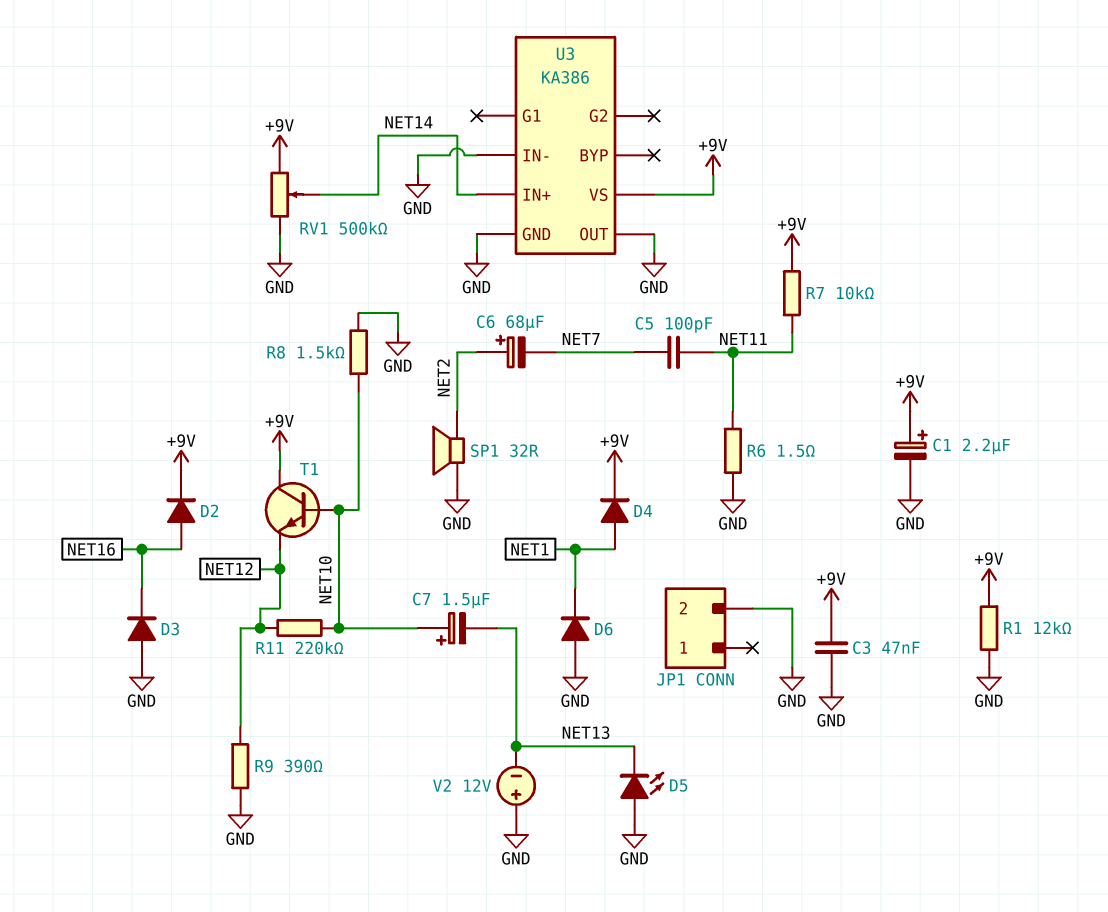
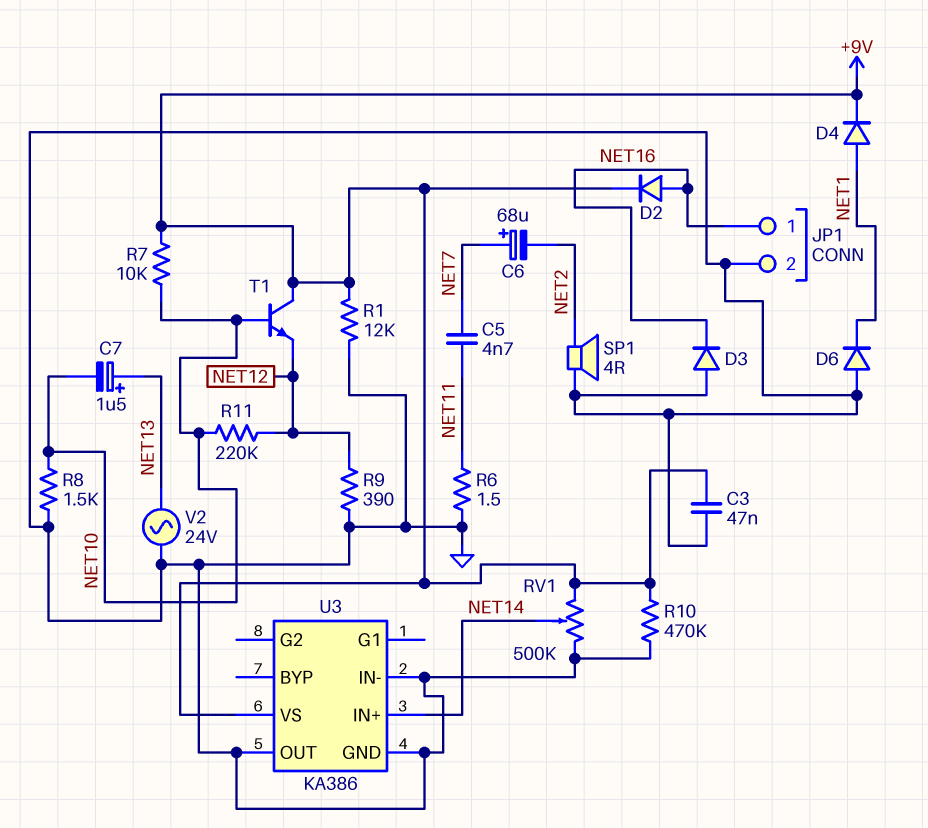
C1: 2.2uF (plus +9V, minus GND) -> none
C5: 100pF (NET7, NET11) -> 4.7nF (NET7, NET11)
C6: 68uF (plus NET2, minus NET7) -> 68uF (plus NET7, minus NET2)
C7: 1.5uF (plus NET10, minus NET13) -> 1.5uF (plus NET13, minus NET10)
D5: LED (A GND, K NET13) -> none
JP1 pin 1: none -> NET16
R7: 10k (+9V, NET11) -> 10k (+9V, NET10)
R10: none -> 470k (+9V, GND)
SP1: speaker 32R (GND, NET2) -> speaker 4R (GND, NET2)
V2: 12V (plus GND, minus NET13) -> AC 24V (GND, NET13)

